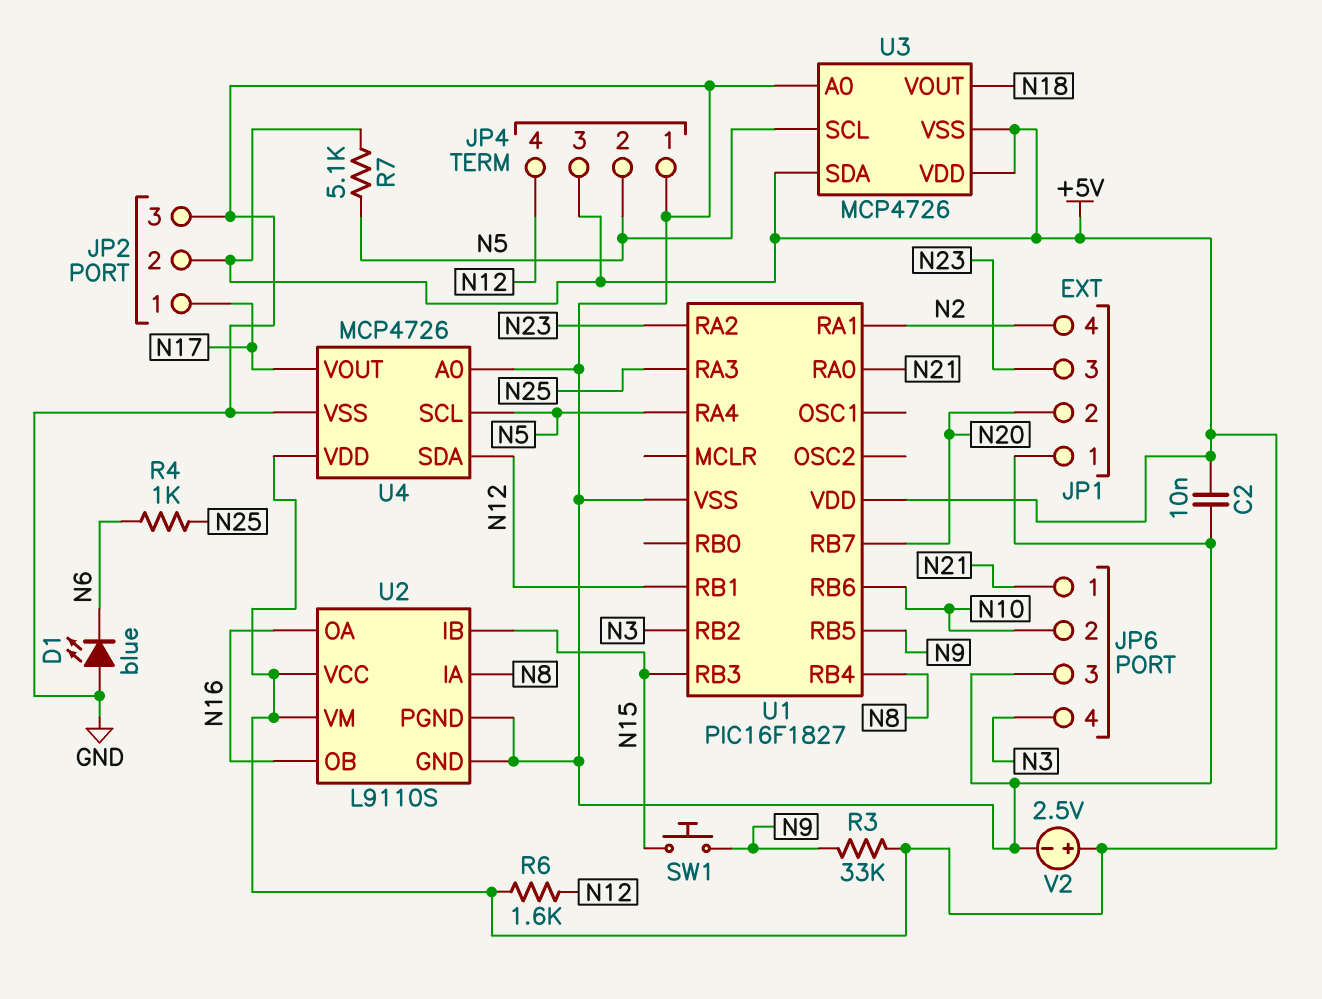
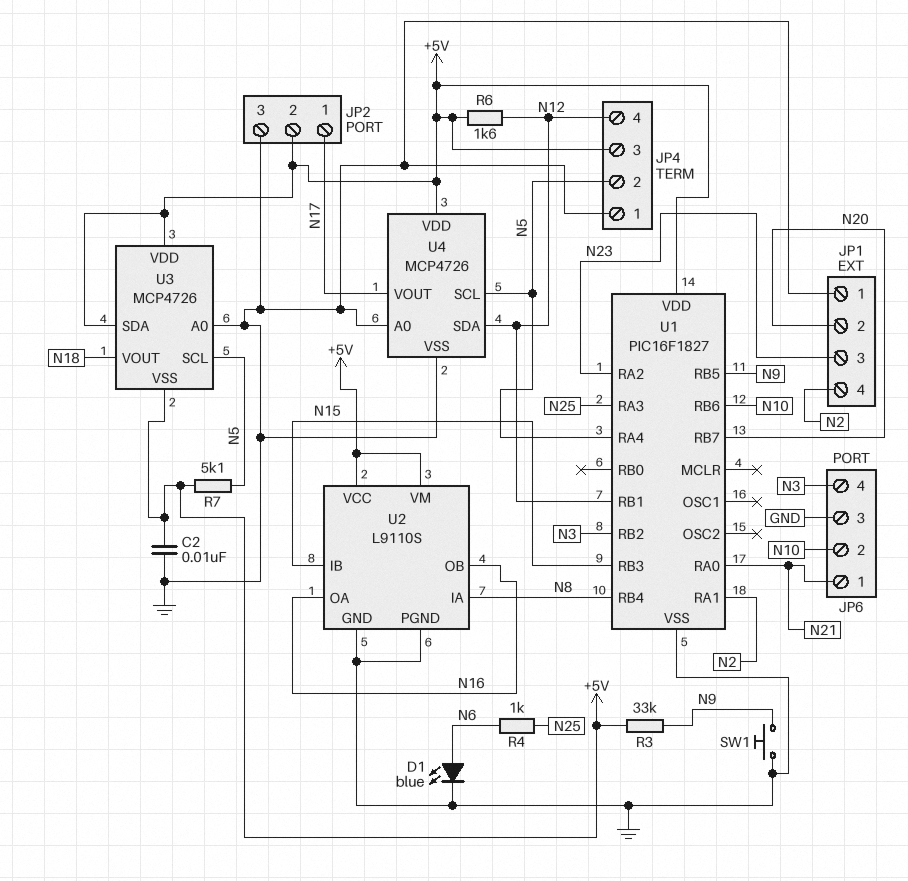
D1: LED blue (A GND, K N6) -> LED blue (A N6, K GND)
SW1: button (N9, N15) -> button (GND, N9)
V2: 2.5V (plus +5V, minus GND) -> none

